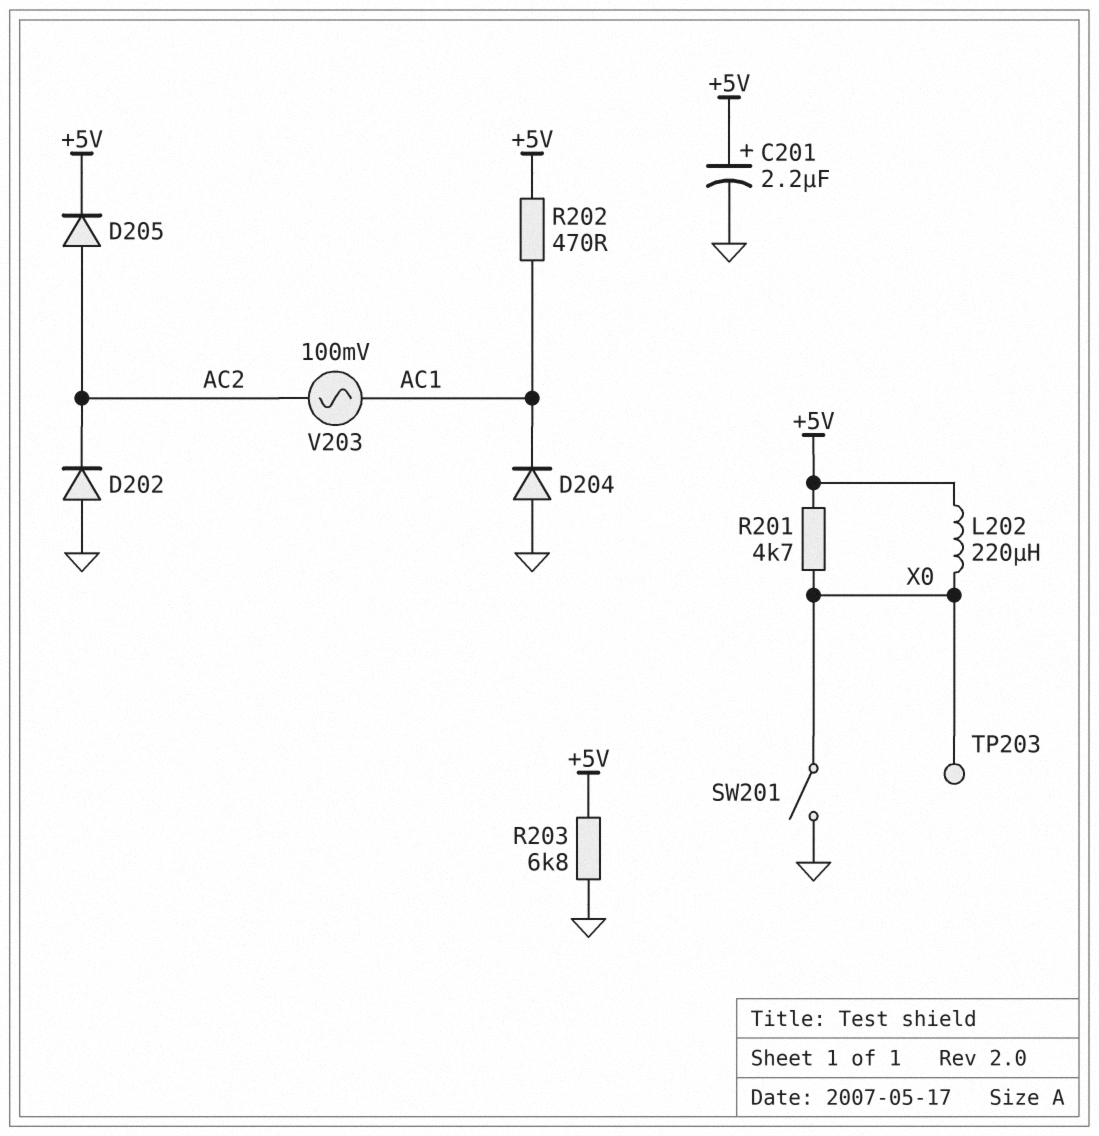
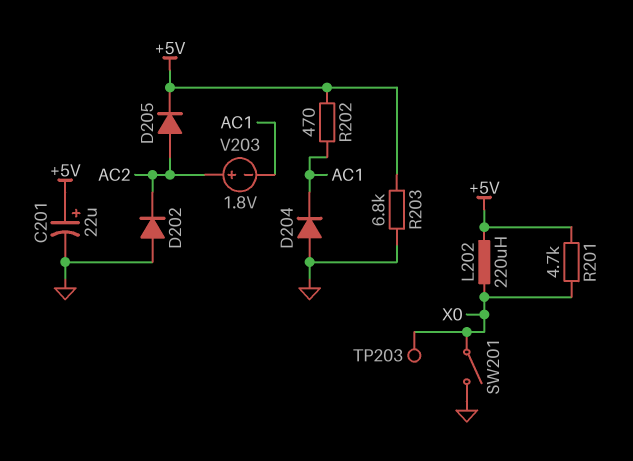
C201: 2.2uF (plus +5V, minus GND) -> 22uF (plus +5V, minus GND)
V203: AC 100mV (AC1, AC2) -> 1.8V (plus AC2, minus AC1)

